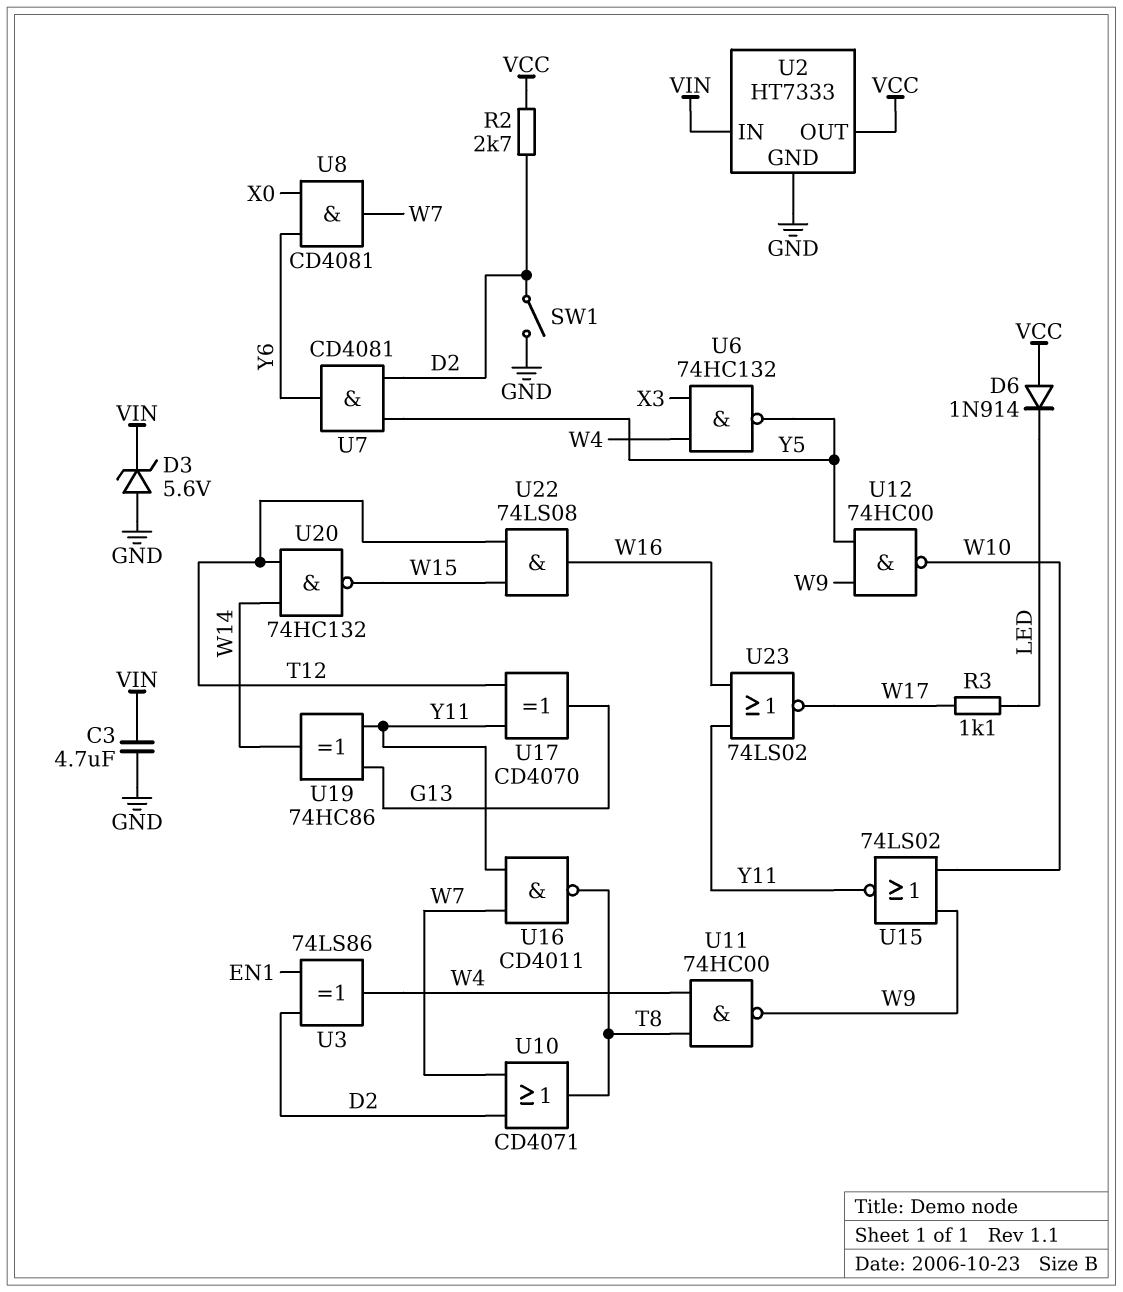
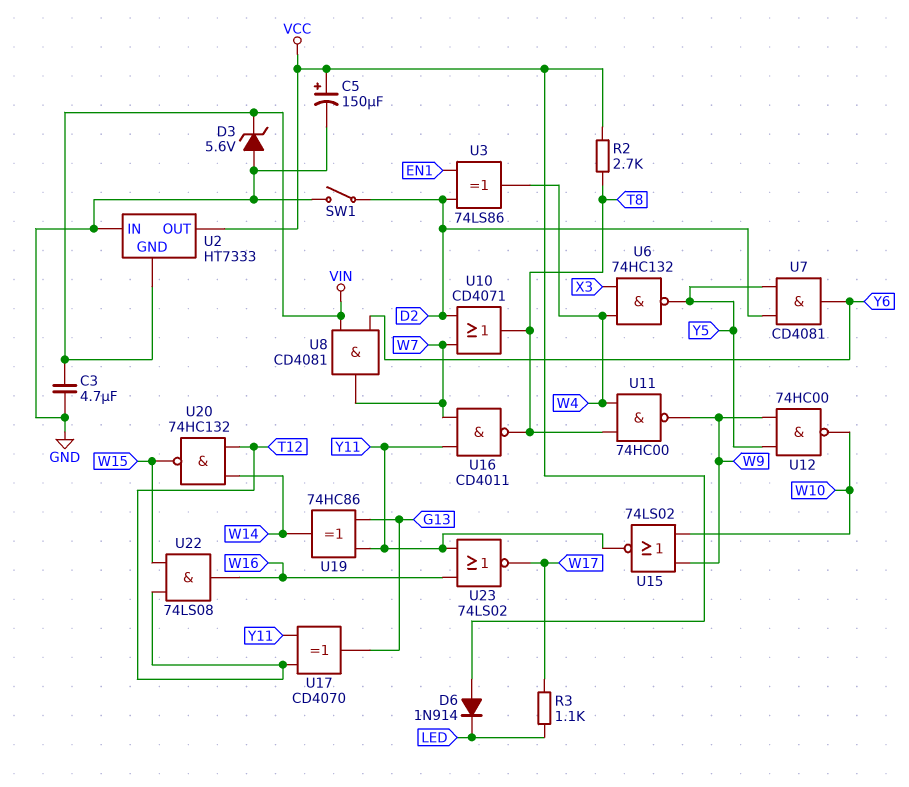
C5: none -> 150uF (plus VCC, minus GND)
R2: 2.7k (D2, VCC) -> 2.7k (T8, VCC)
U2 pin GND: GND -> VIN
U2 pin IN: VIN -> GND
U8: AND CD4081 (in X0, in Y6, out W7) -> AND CD4081 (in VIN, in Y6, out W7)

